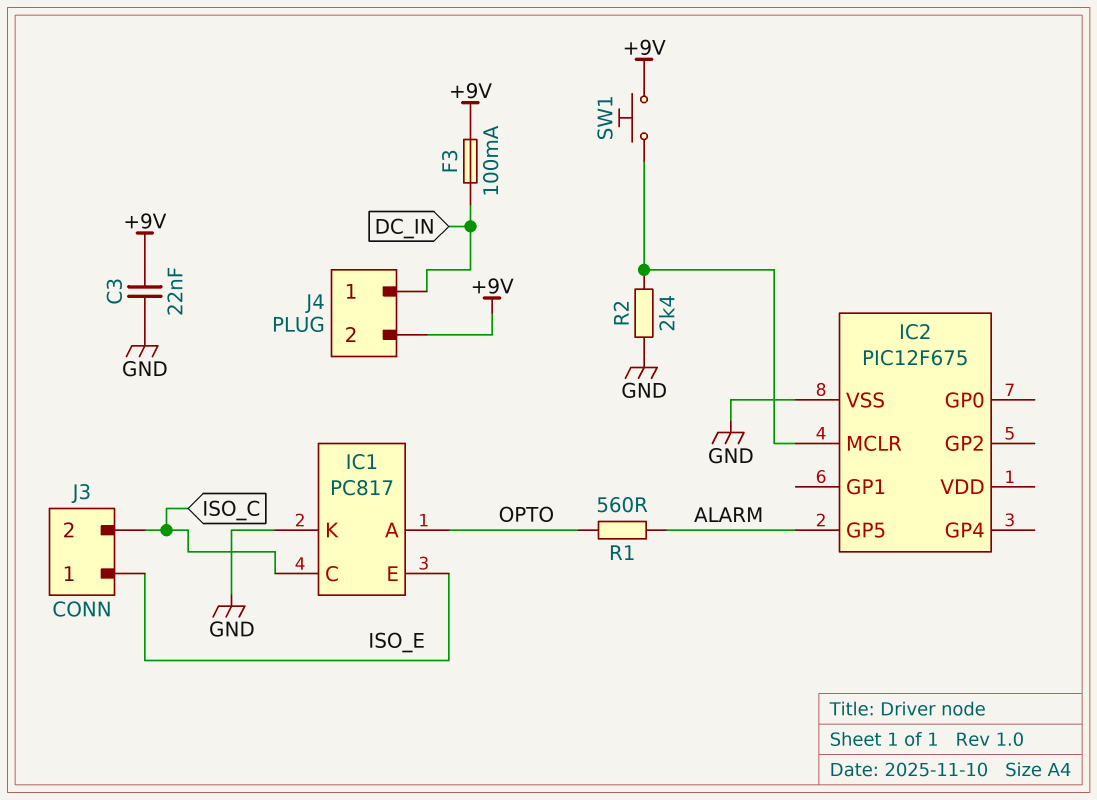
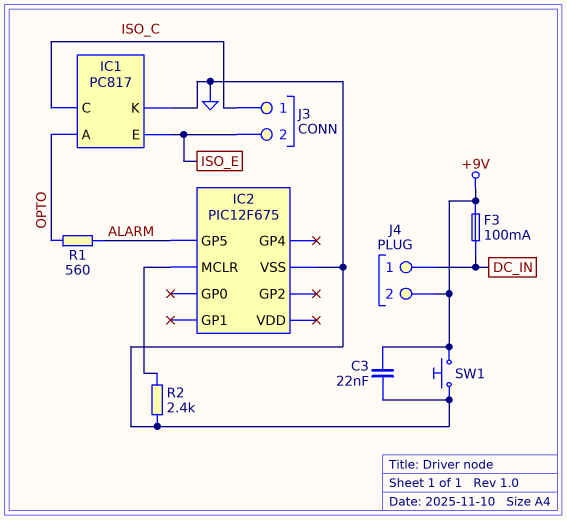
J3 pin 1: ISO_E -> ISO_C
J3 pin 2: ISO_C -> ISO_E
SW1: button (+9V, IC2/MCLR) -> button (+9V, GND)

